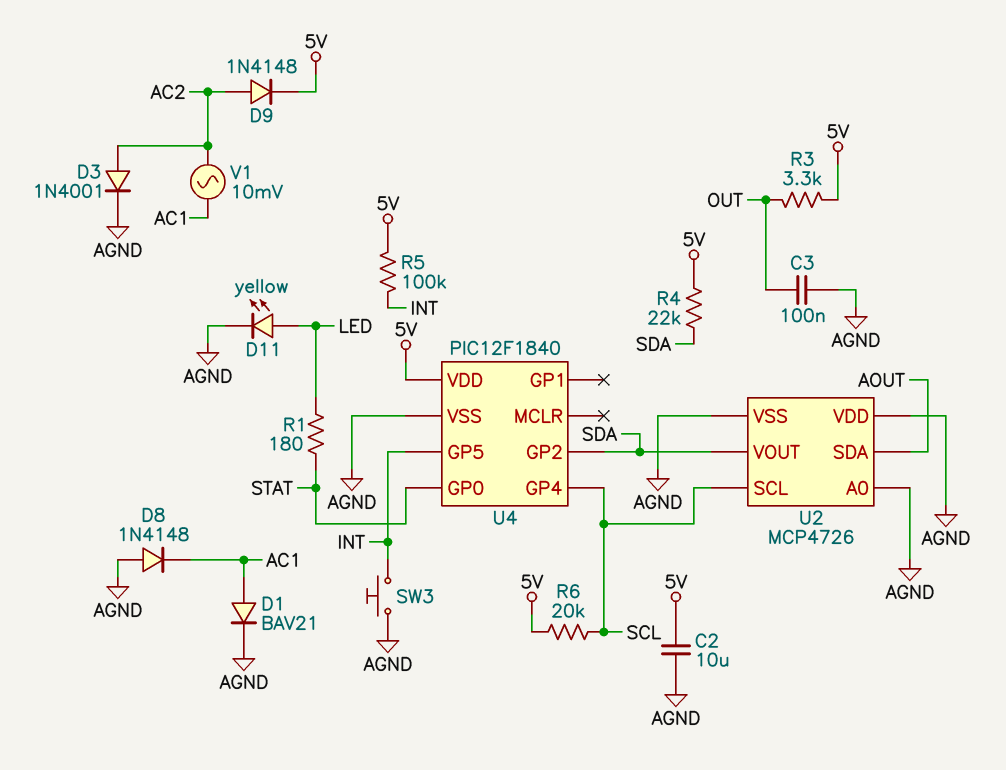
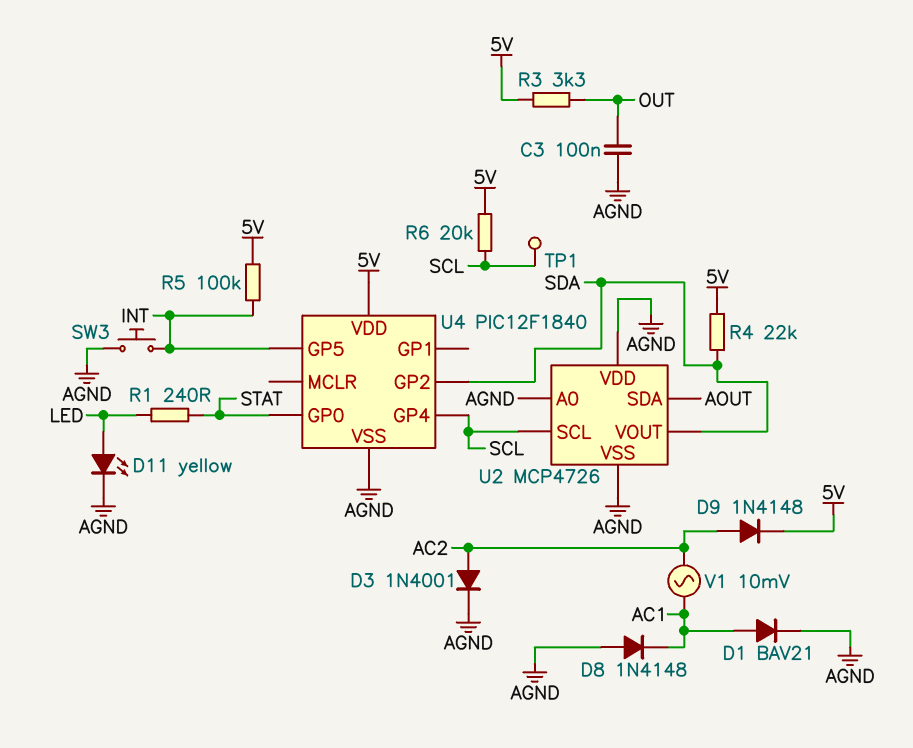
C2: 10uF (5V, AGND) -> none
R1: 180 (LED, STAT) -> 240 (LED, STAT)
TP1: none -> test point (SCL)

